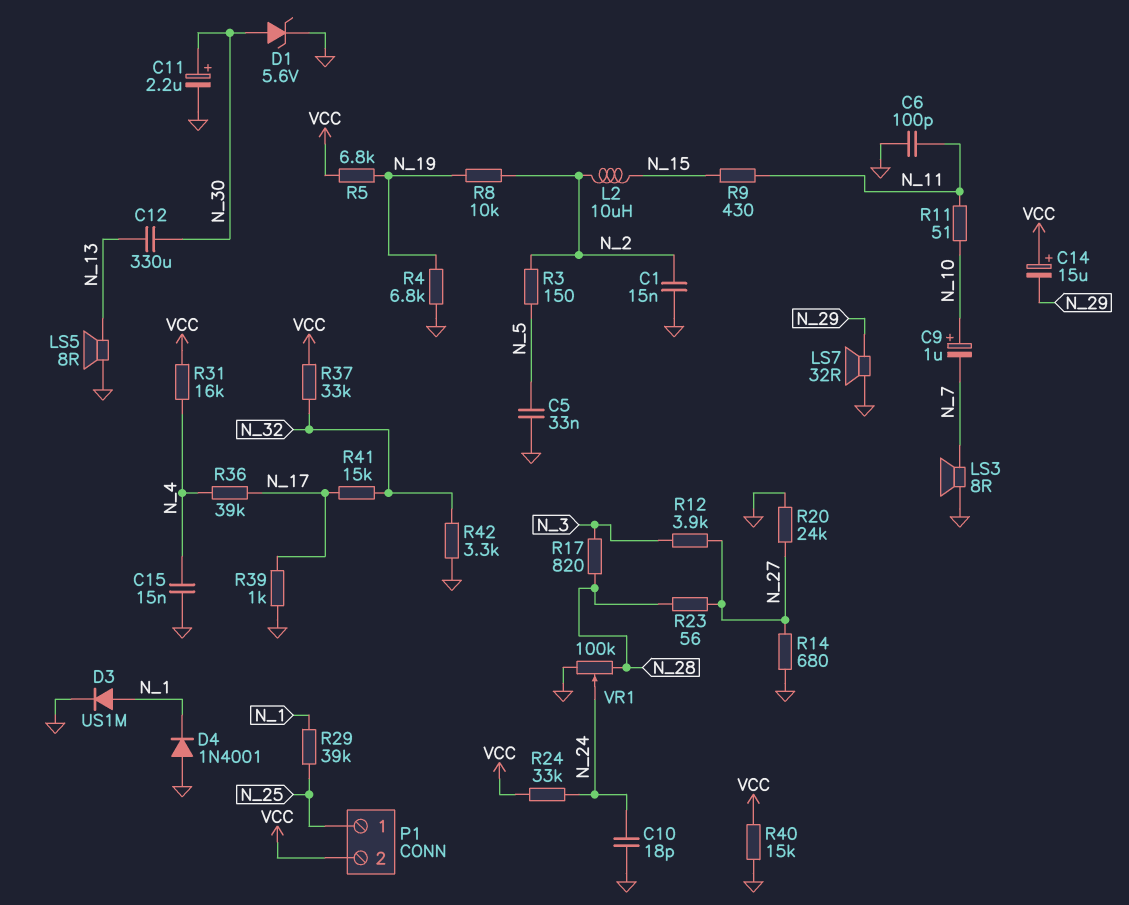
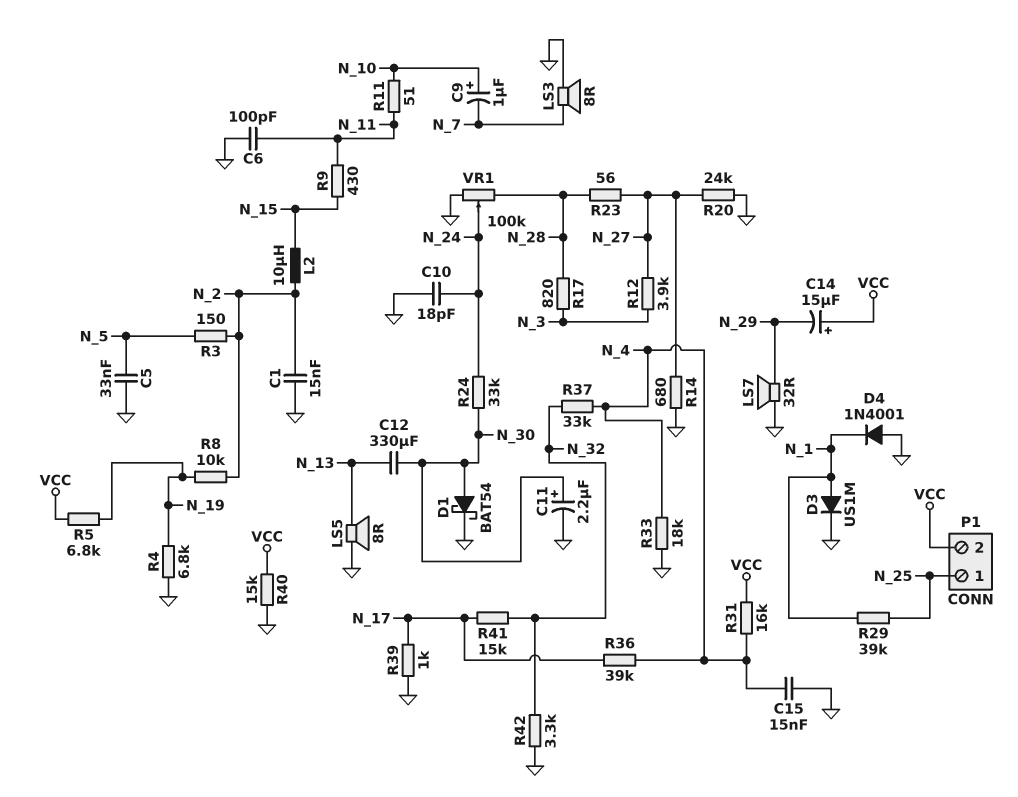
D1: zener 5.6V (A N_30, K GND) -> schottky BAT54 (A N_30, K GND)
R24: 33k (N_24, VCC) -> 33k (N_24, N_30)
R33: none -> 18k (GND, N_4)
R37: 33k (N_32, VCC) -> 33k (N_4, N_32)

